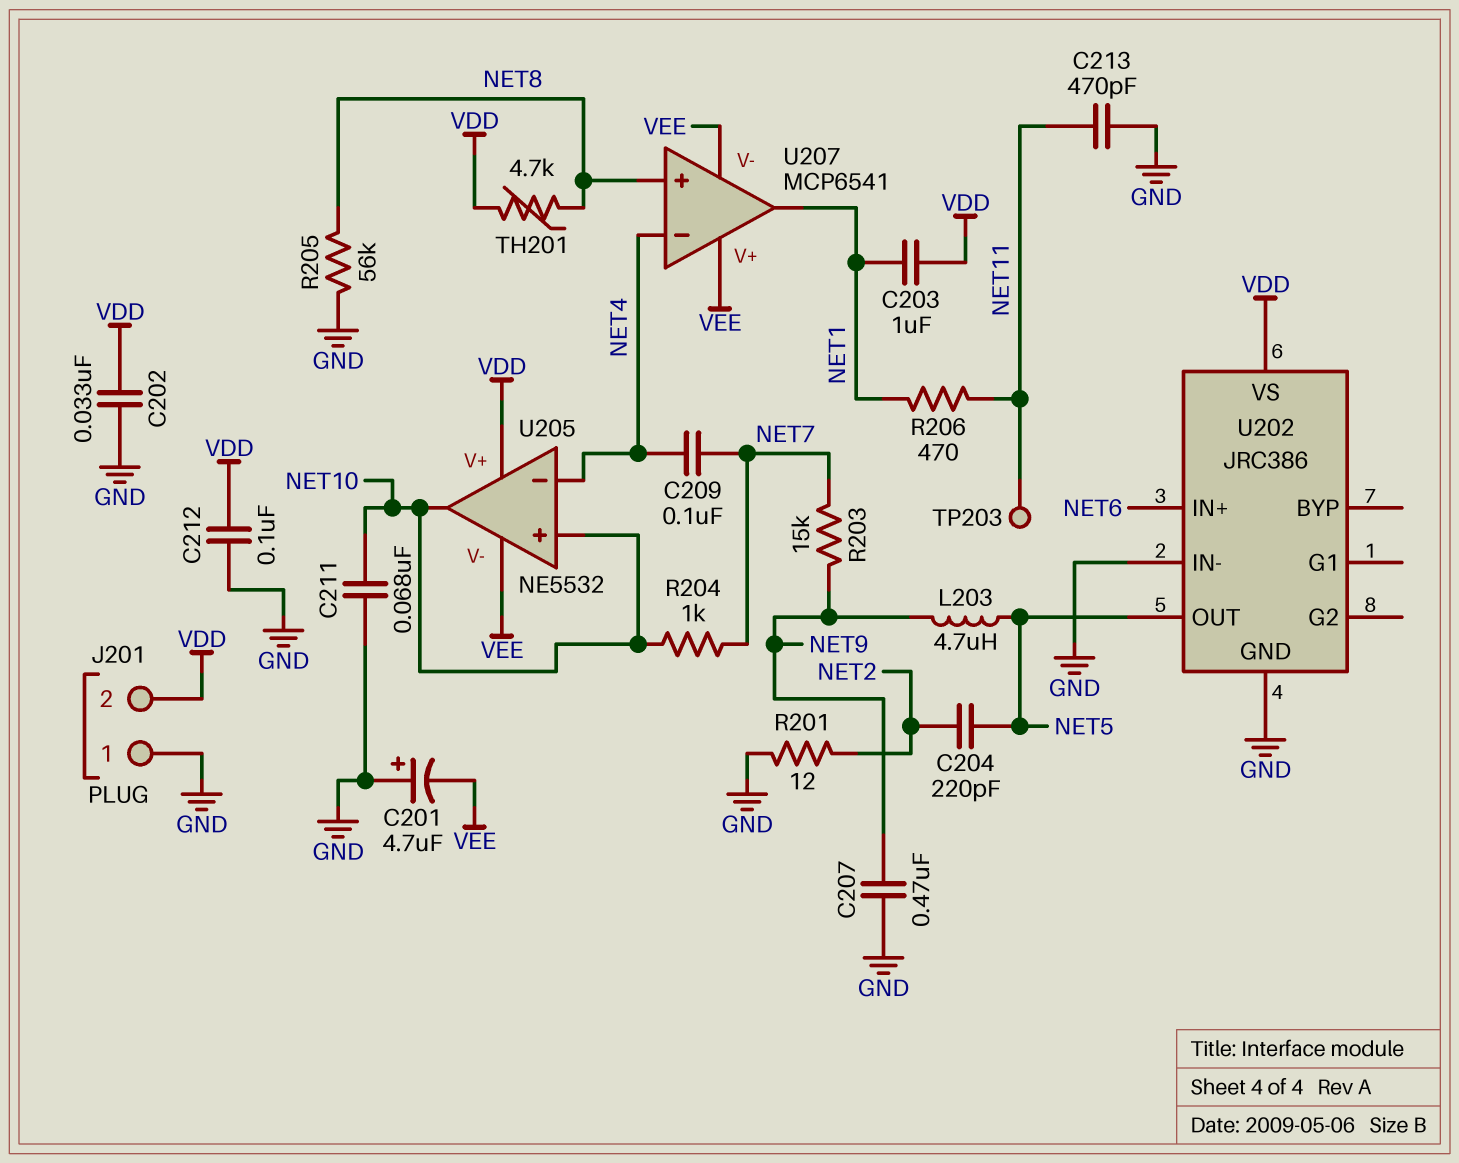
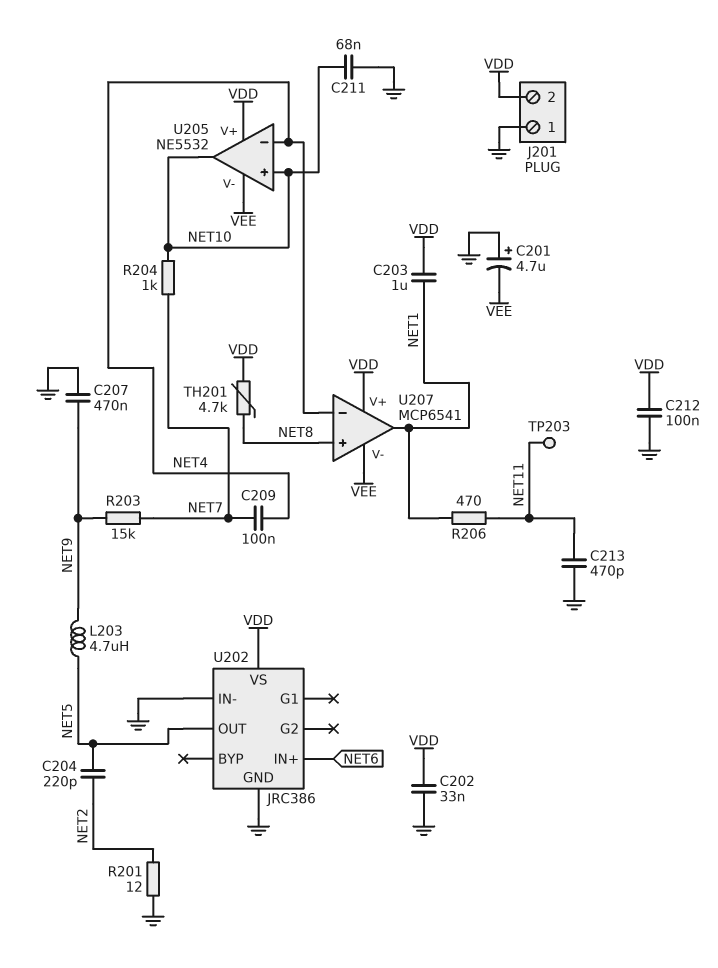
R205: 56k (GND, NET8) -> none
U207 pin V+: VEE -> VDD

